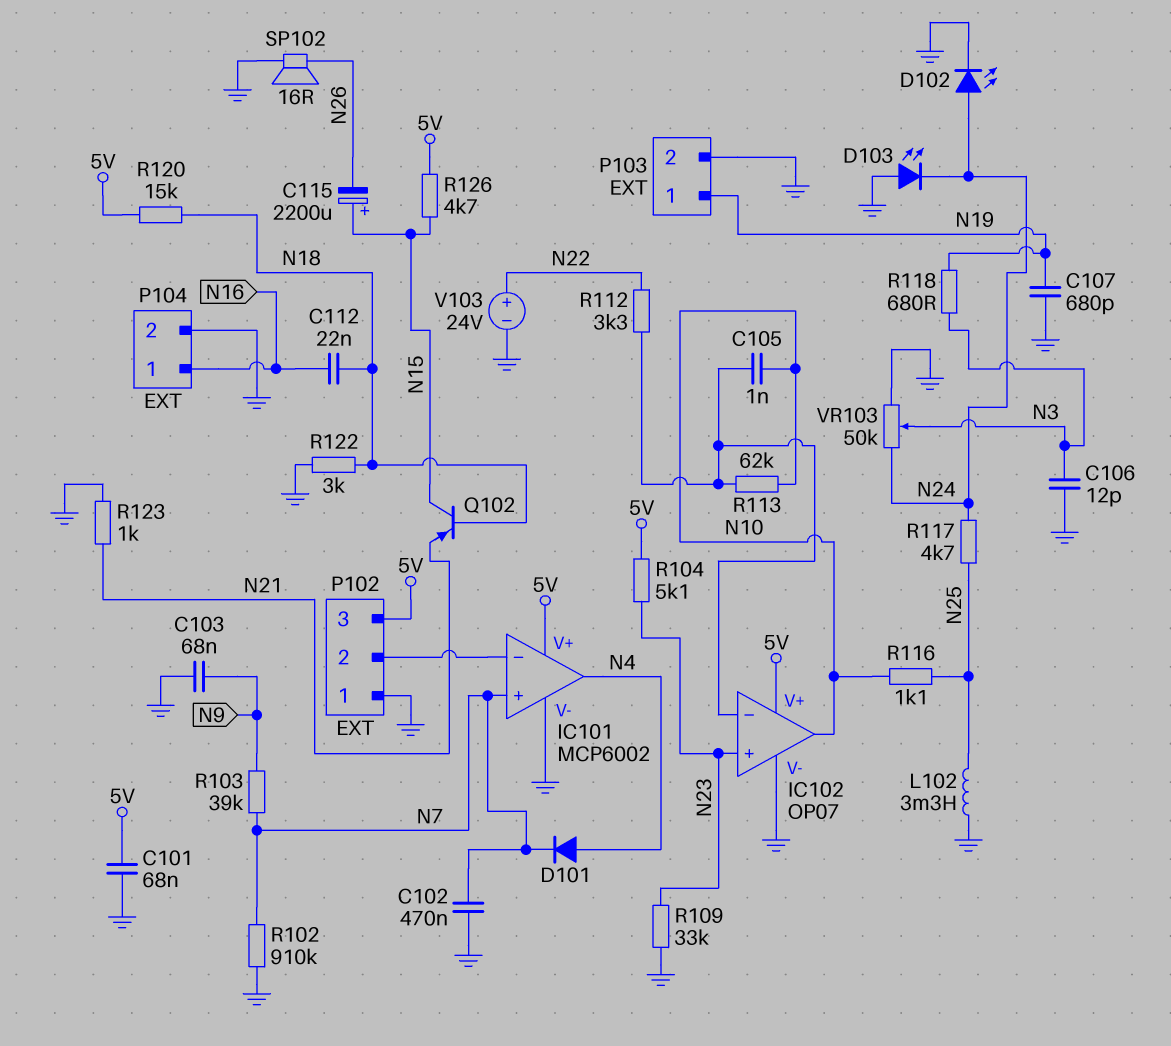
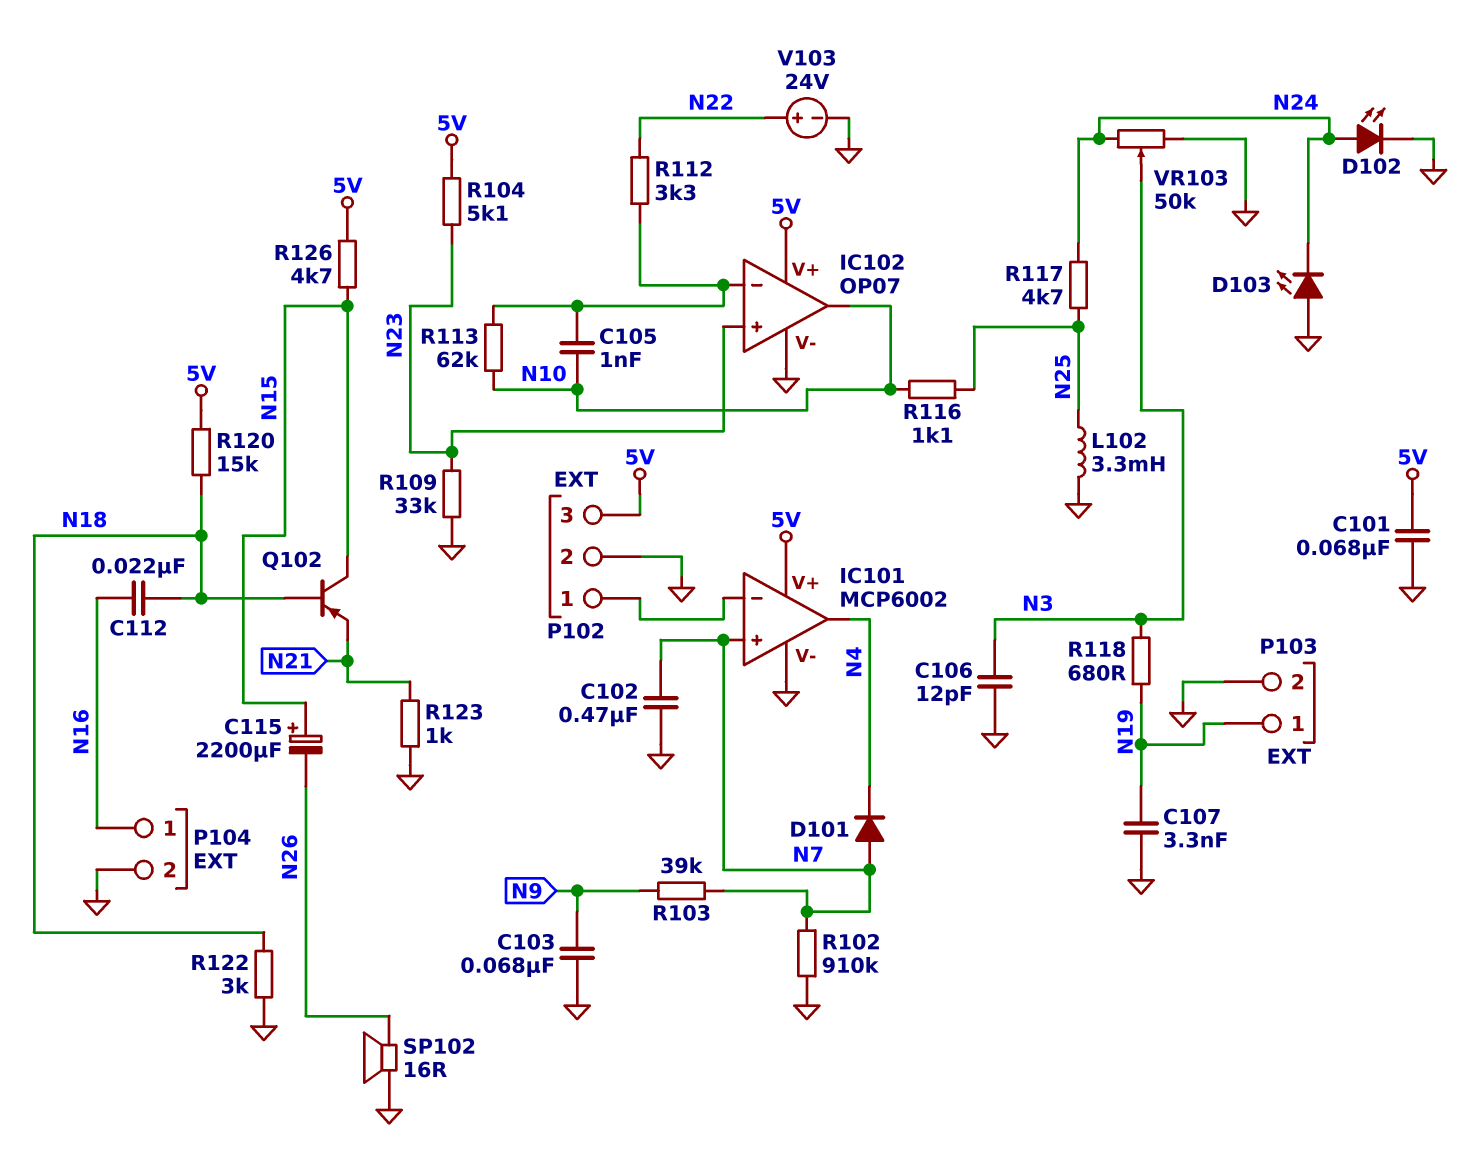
C107: 680pF (GND, N19) -> 3.3nF (GND, N19)
D101: diode (A N4, K N7) -> diode (A N7, K N4)
P102 pin 1: GND -> IC101/in-
P102 pin 2: IC101/in- -> GND

